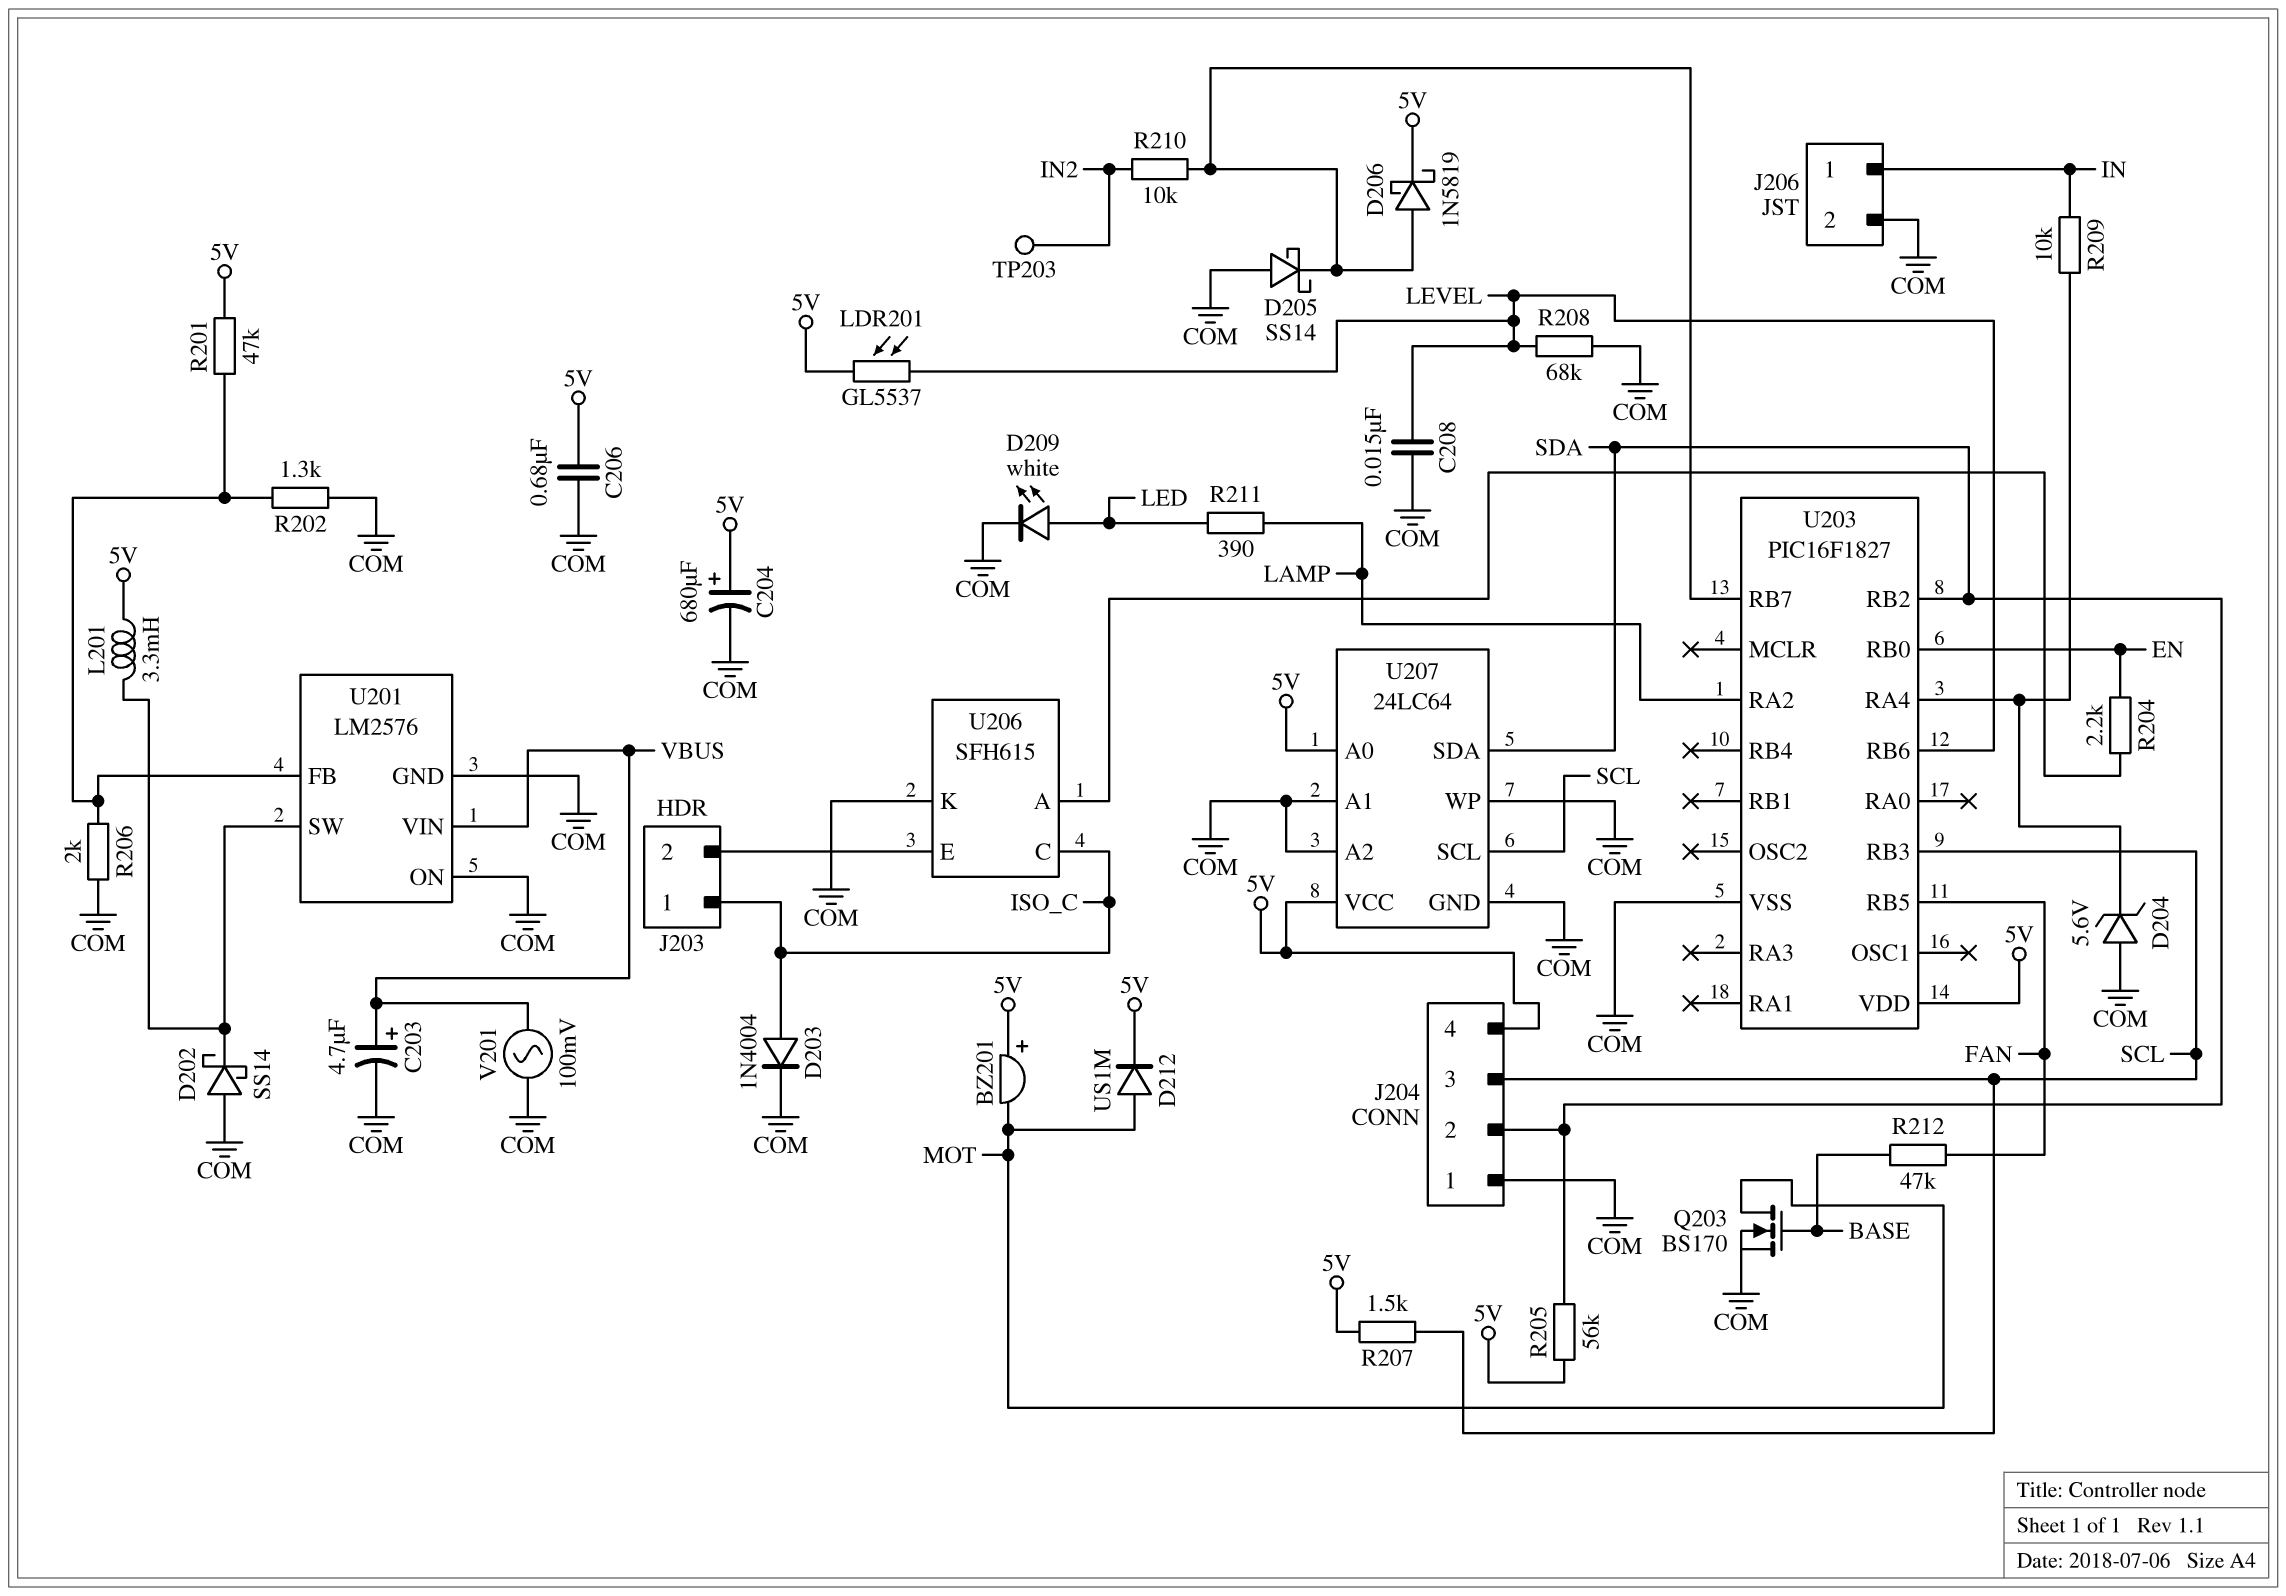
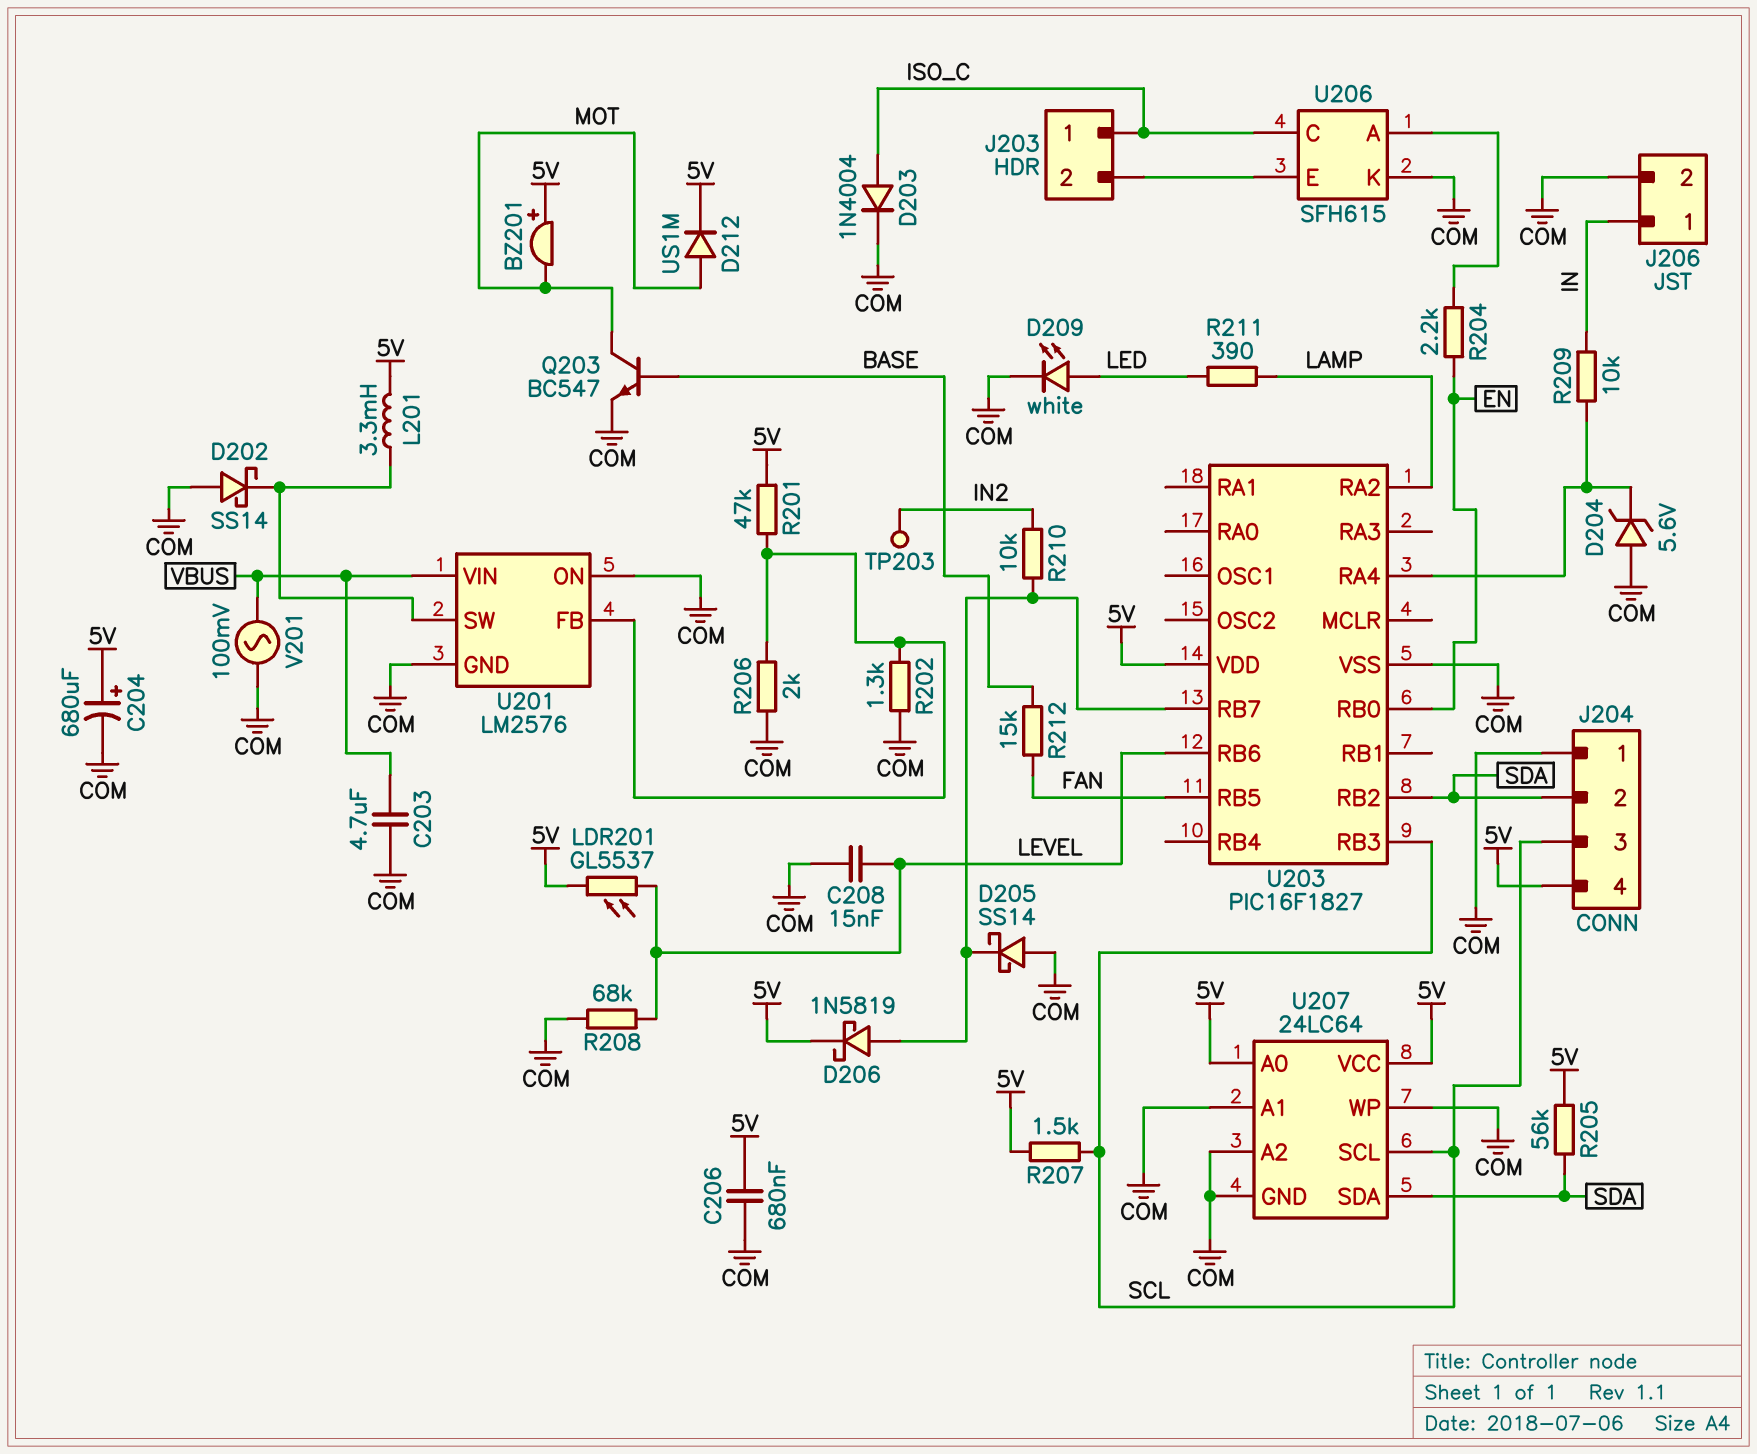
C203: 4.7uF (plus VBUS, minus COM) -> 4.7uF (COM, VBUS)
Q203: NMOS BS170 (G BASE, D MOT, S COM) -> NPN BC547 (B BASE, C MOT, E COM)
R212: 47k (BASE, FAN) -> 15k (BASE, FAN)

